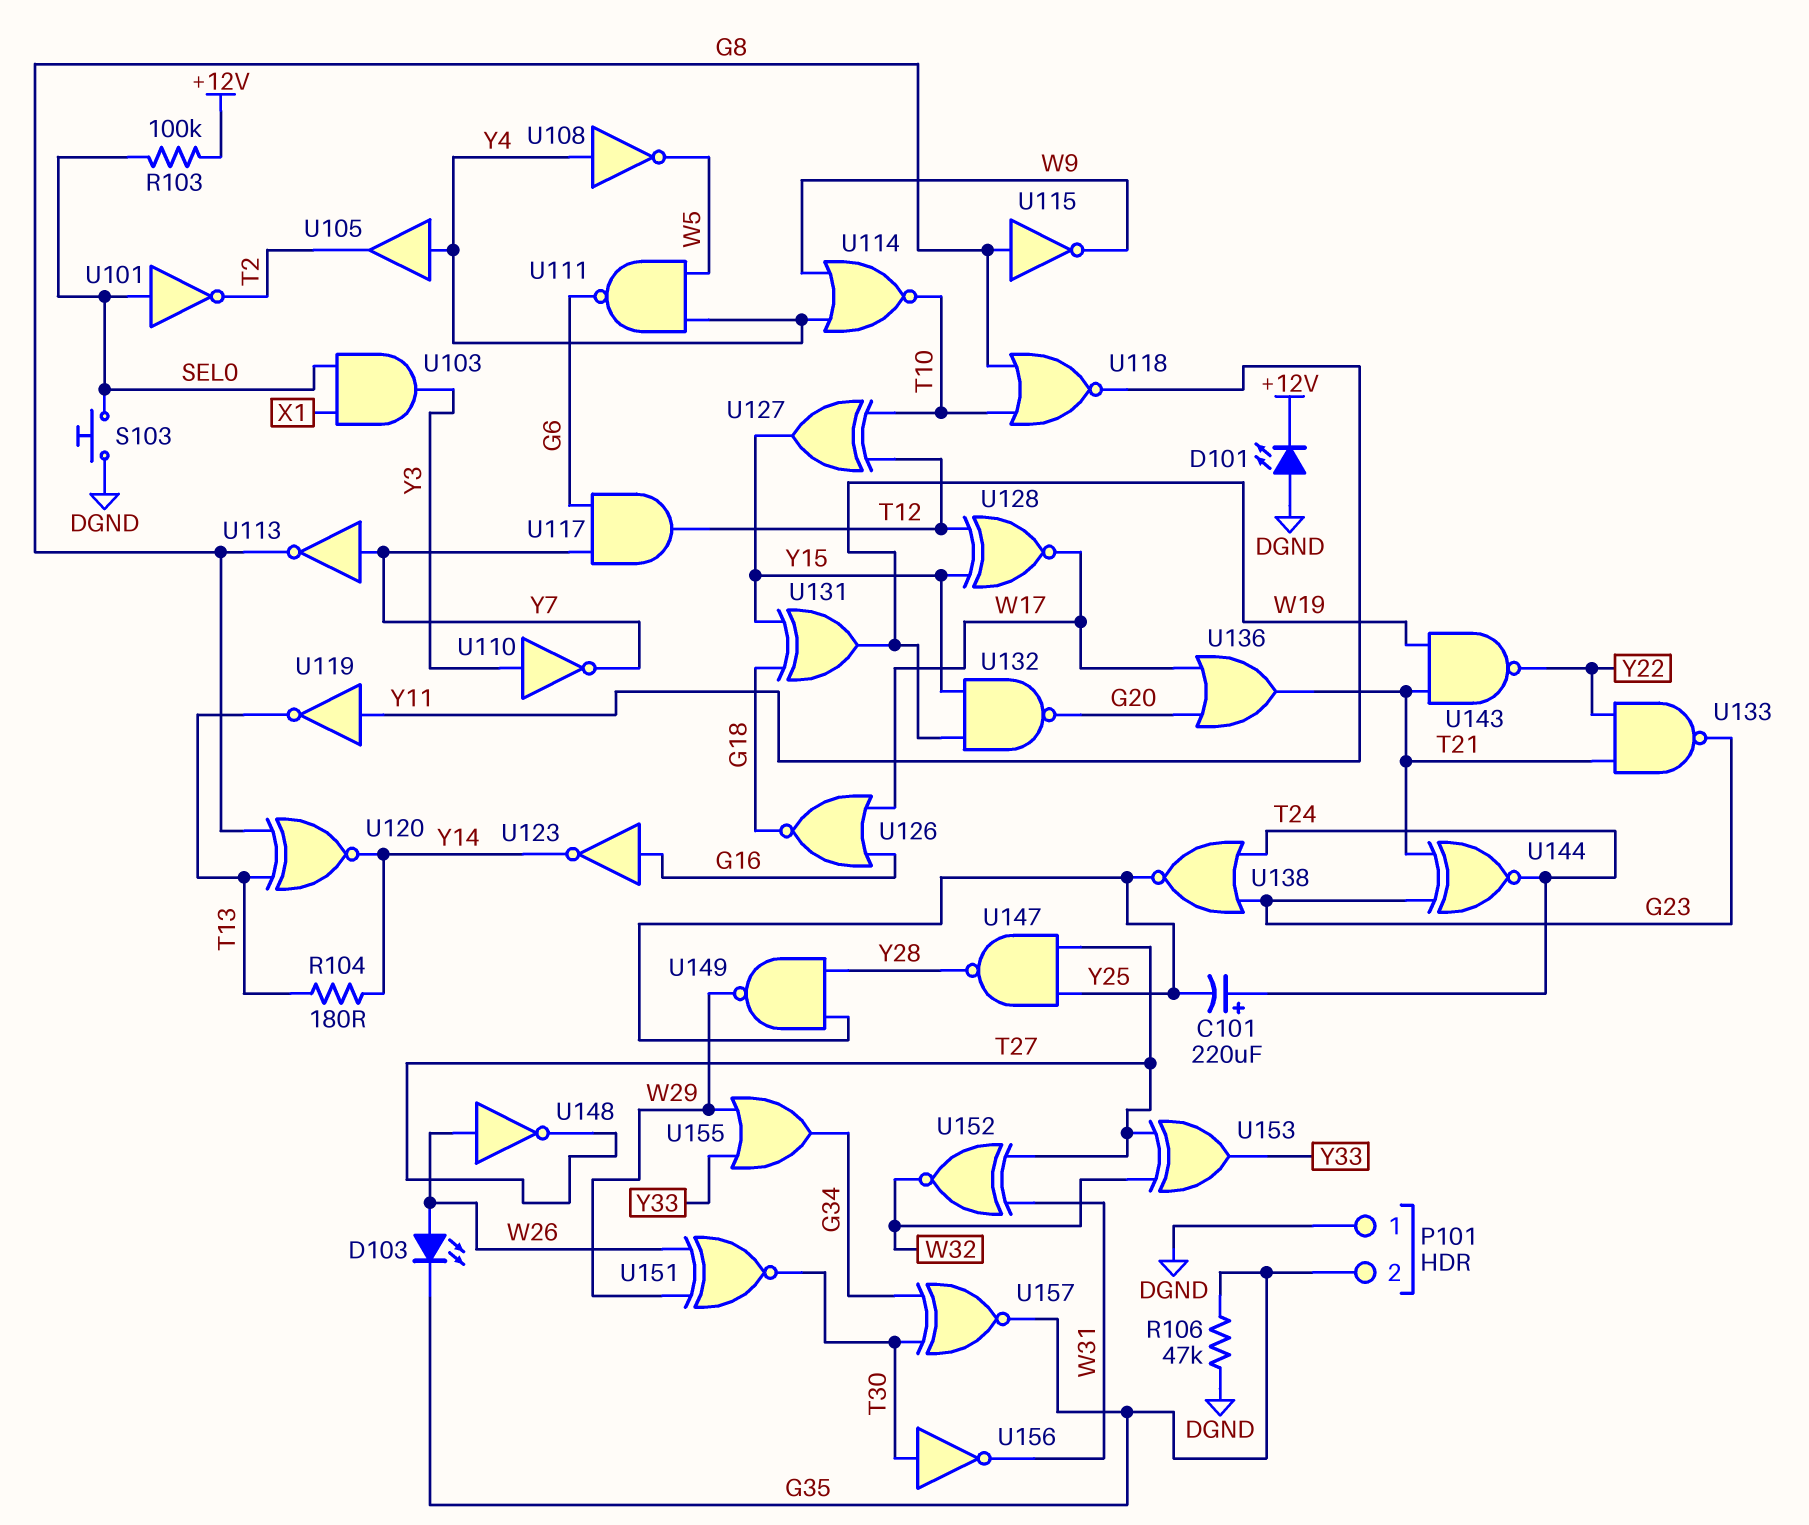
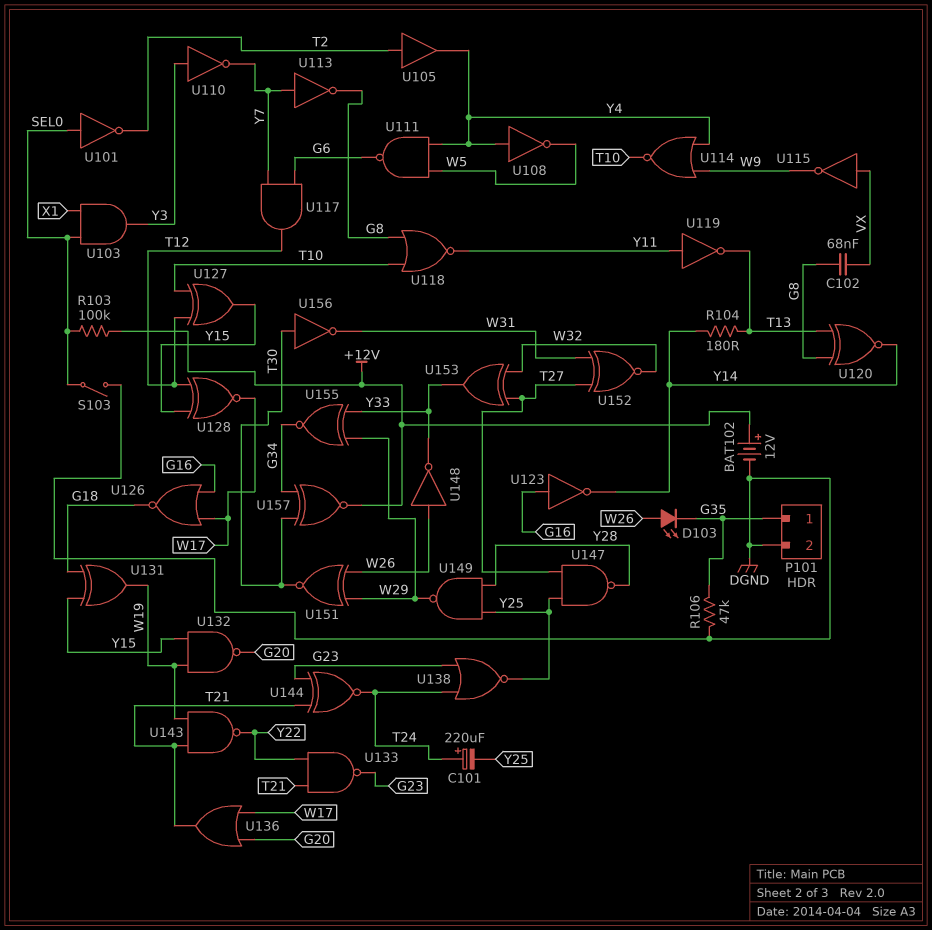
BAT102: none -> 12V (plus +12V, minus DGND)
C102: none -> 68nF (G8, VX)
D101: LED (A DGND, K +12V) -> none
P101 pin 1: DGND -> G35
P101 pin 2: G35 -> DGND
S103: button (DGND, SEL0) -> switch (DGND, SEL0)
U105: buffer (in Y4, out T2) -> buffer (in T2, out Y4)
U115: NOT (in G8, out W9) -> NOT (in VX, out W9)
U148: NOT (in W26, out T27) -> NOT (in W26, out Y33)
U155: OR (in W29, in Y33, out G34) -> XNOR (in W29, in Y33, out G34)
U157: XNOR (in G34, in T30, out G35) -> XNOR (in G34, in T30, out +12V)

